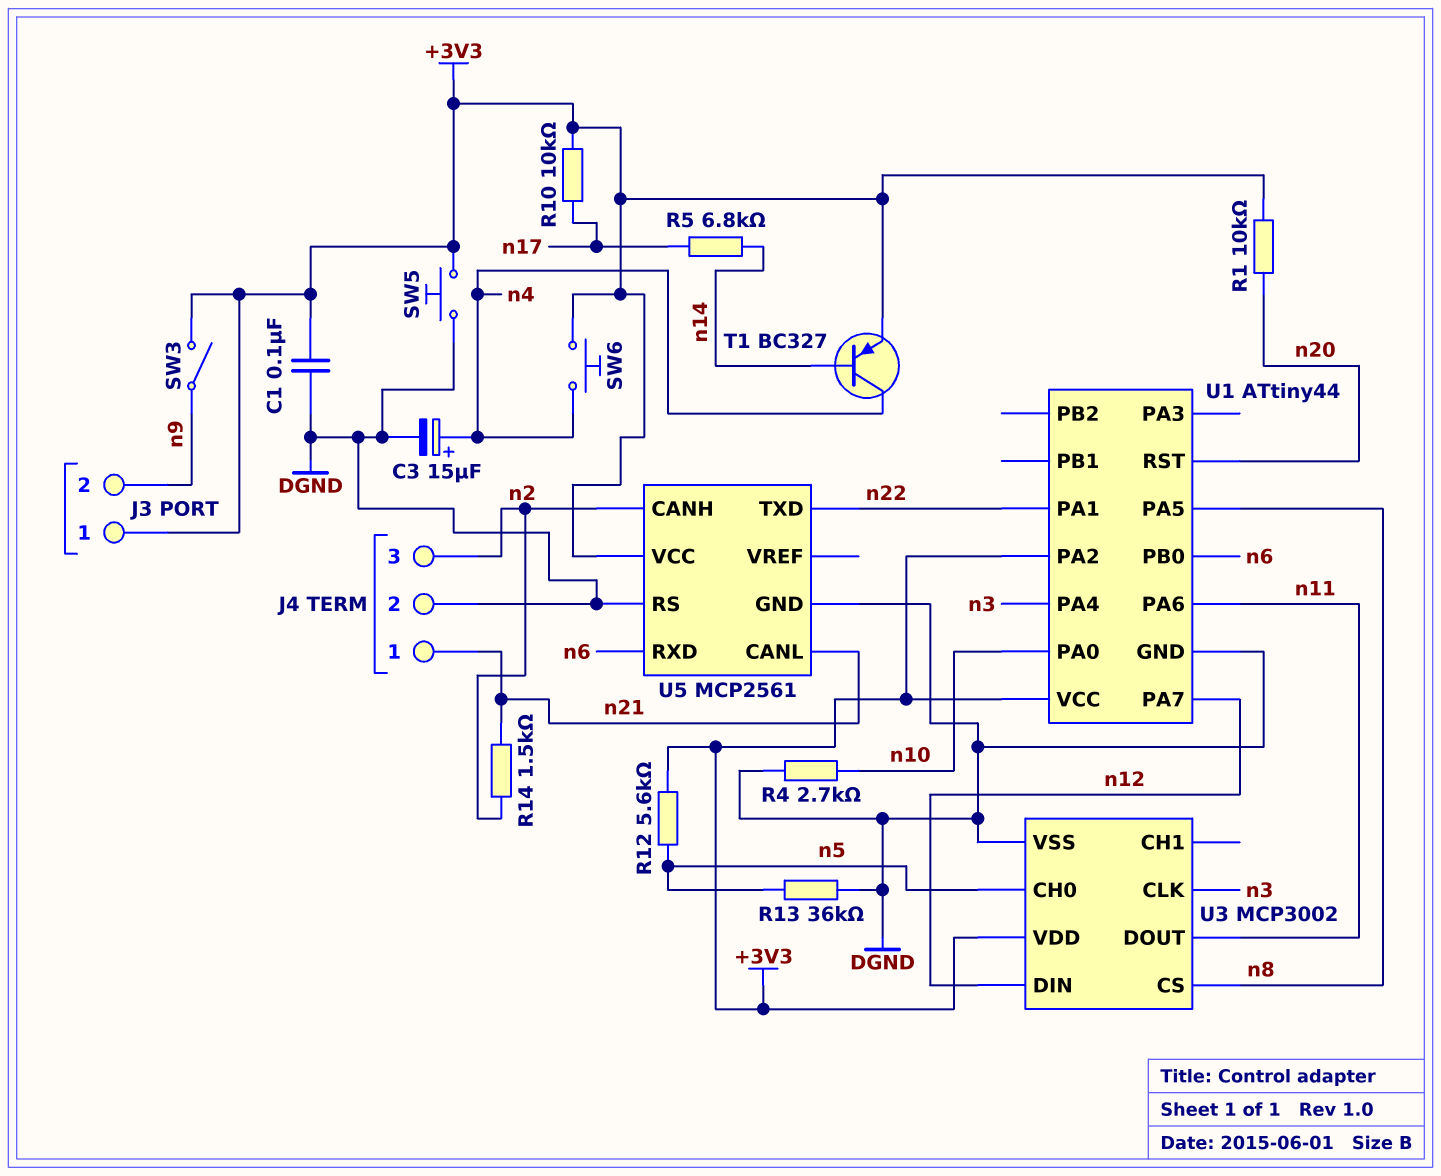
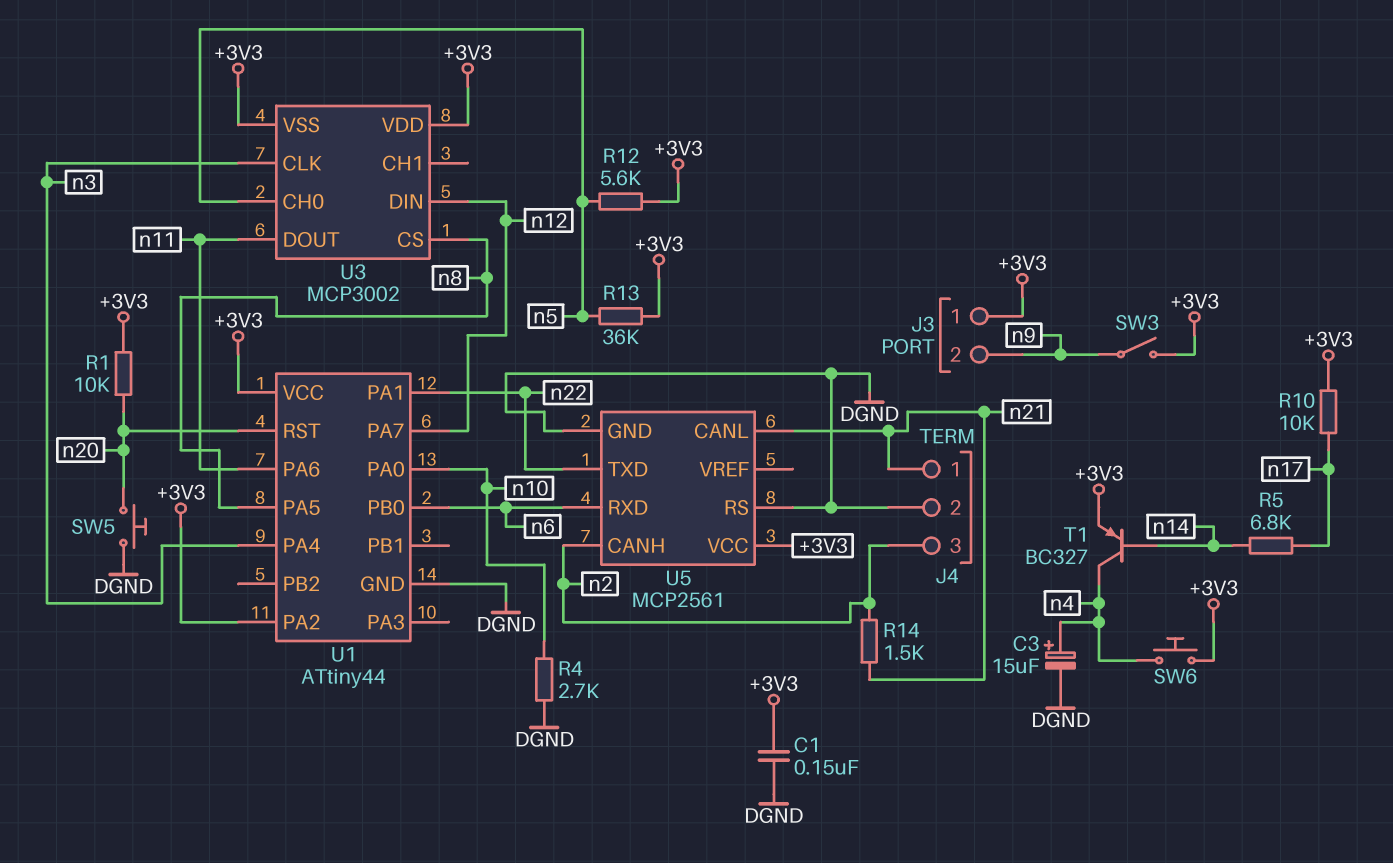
C1: 100nF (+3V3, DGND) -> 150nF (+3V3, DGND)
R13: 36k (DGND, n5) -> 36k (+3V3, n5)
SW5: button (+3V3, DGND) -> button (DGND, n20)
U3 pin VSS: DGND -> +3V3

